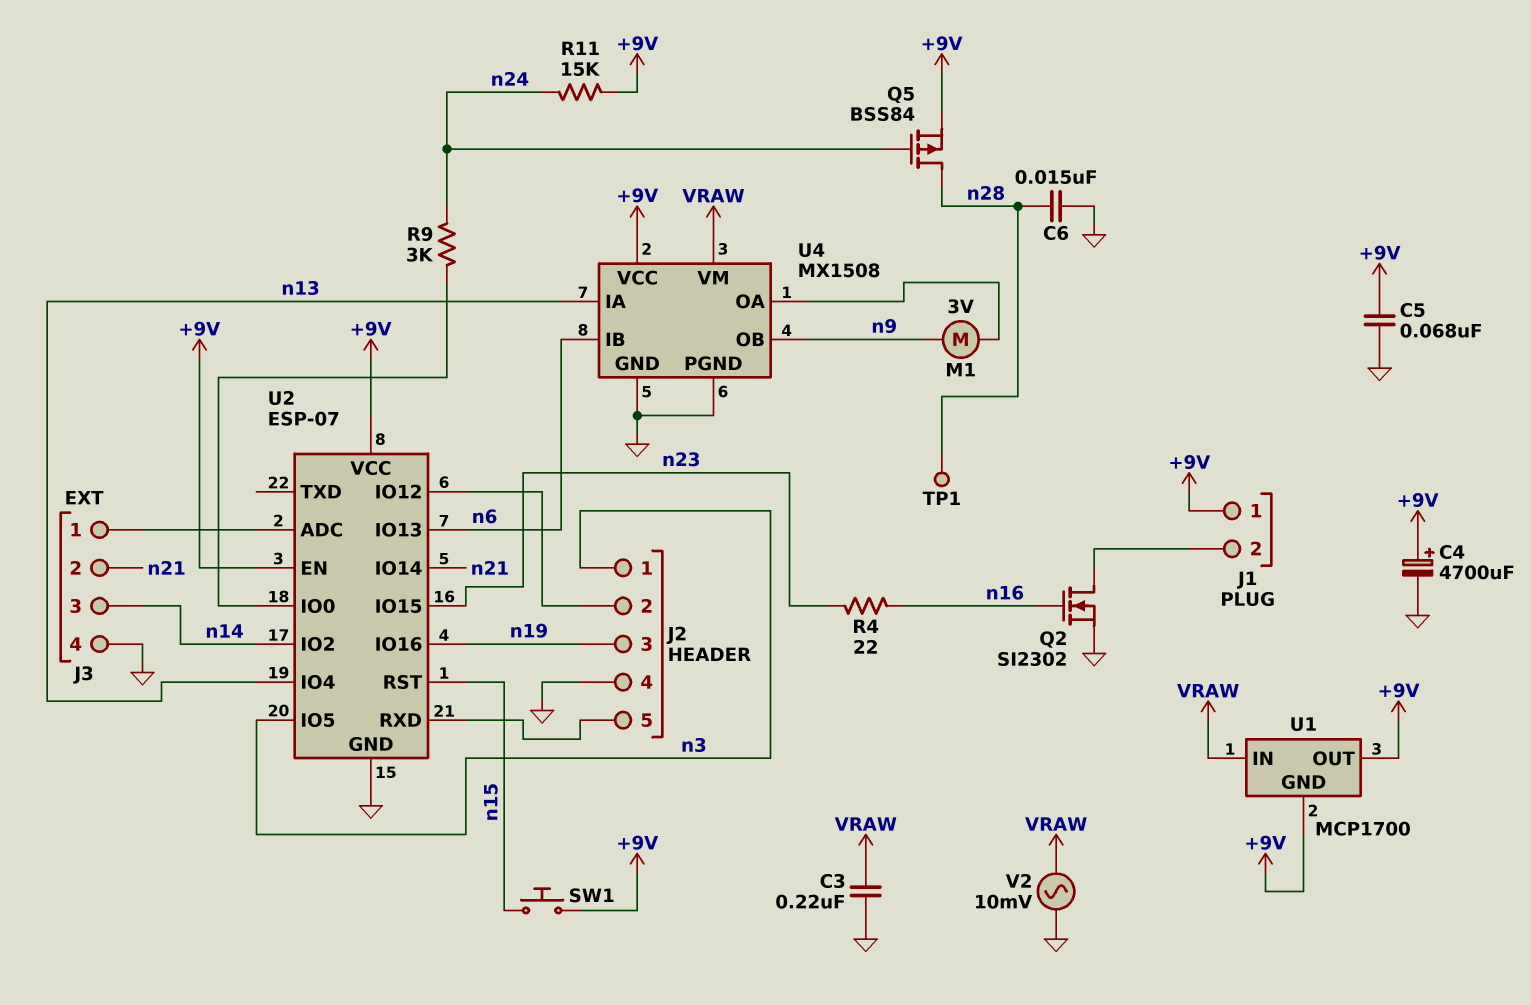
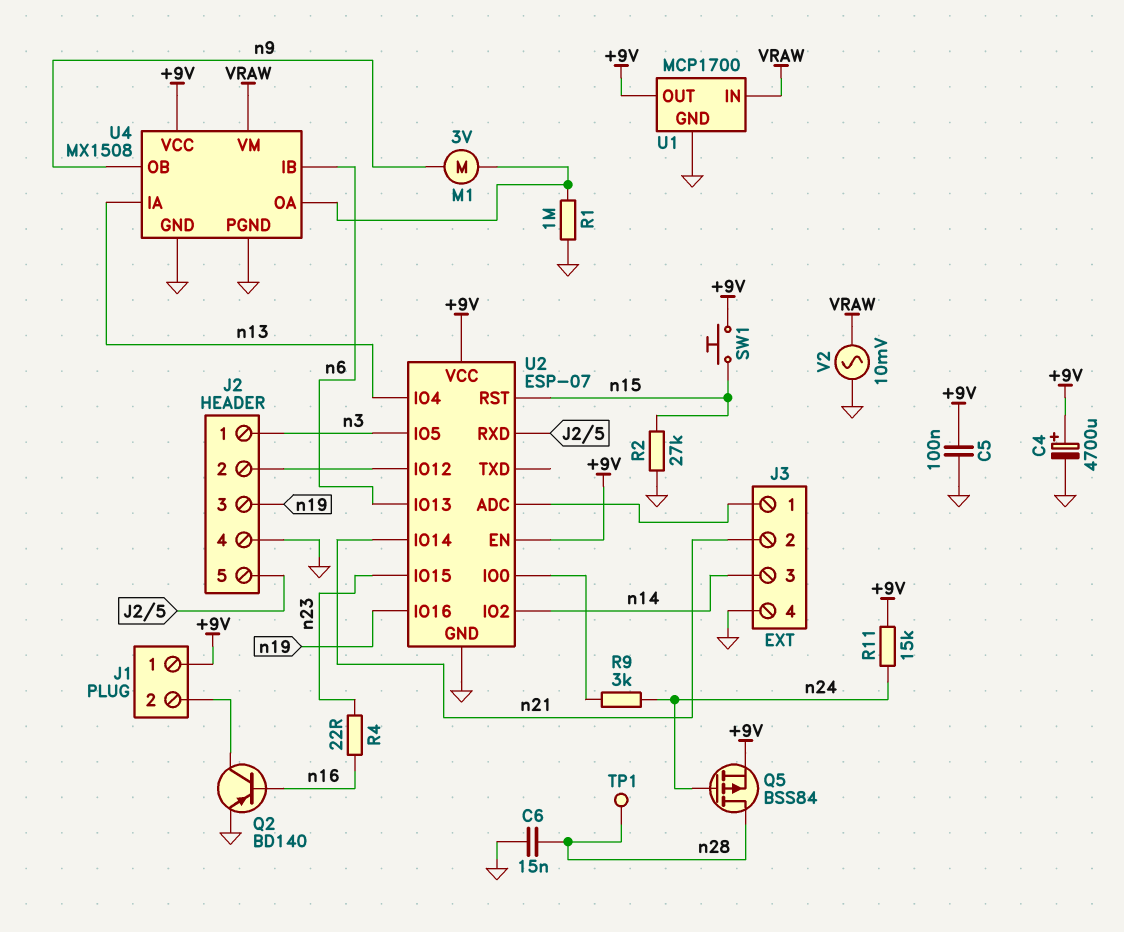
C3: 220nF (GND, VRAW) -> none
C5: 68nF (+9V, GND) -> 100nF (+9V, GND)
Q2: NMOS SI2302 (G n16, D J1/2, S GND) -> PNP BD140 (B n16, C J1/2, E GND)
R1: none -> 1M (GND, U4/OA)
R2: none -> 27k (GND, n15)
U1 pin GND: +9V -> GND

